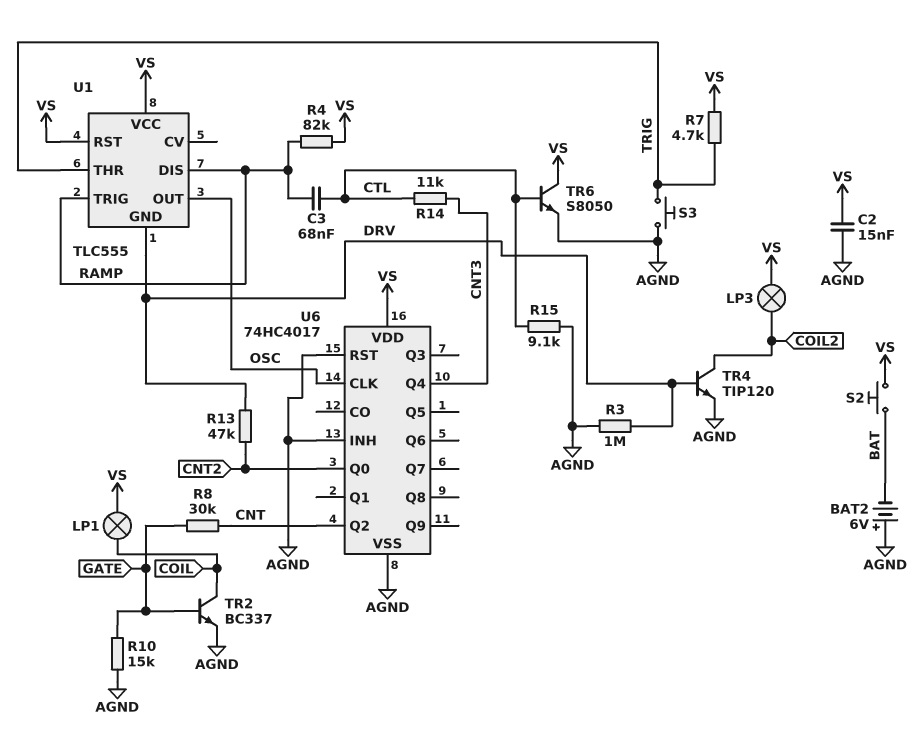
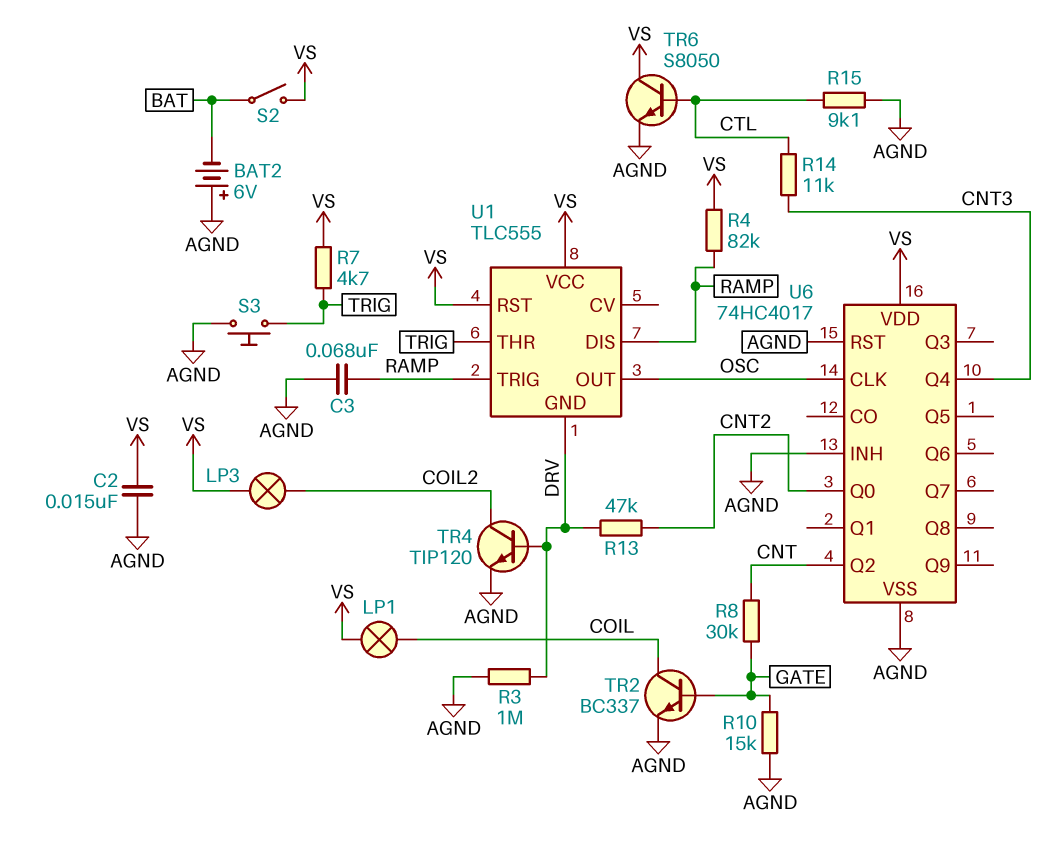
C3: 68nF (CTL, RAMP) -> 68nF (AGND, RAMP)
S2: button (BAT, VS) -> switch (BAT, VS)

